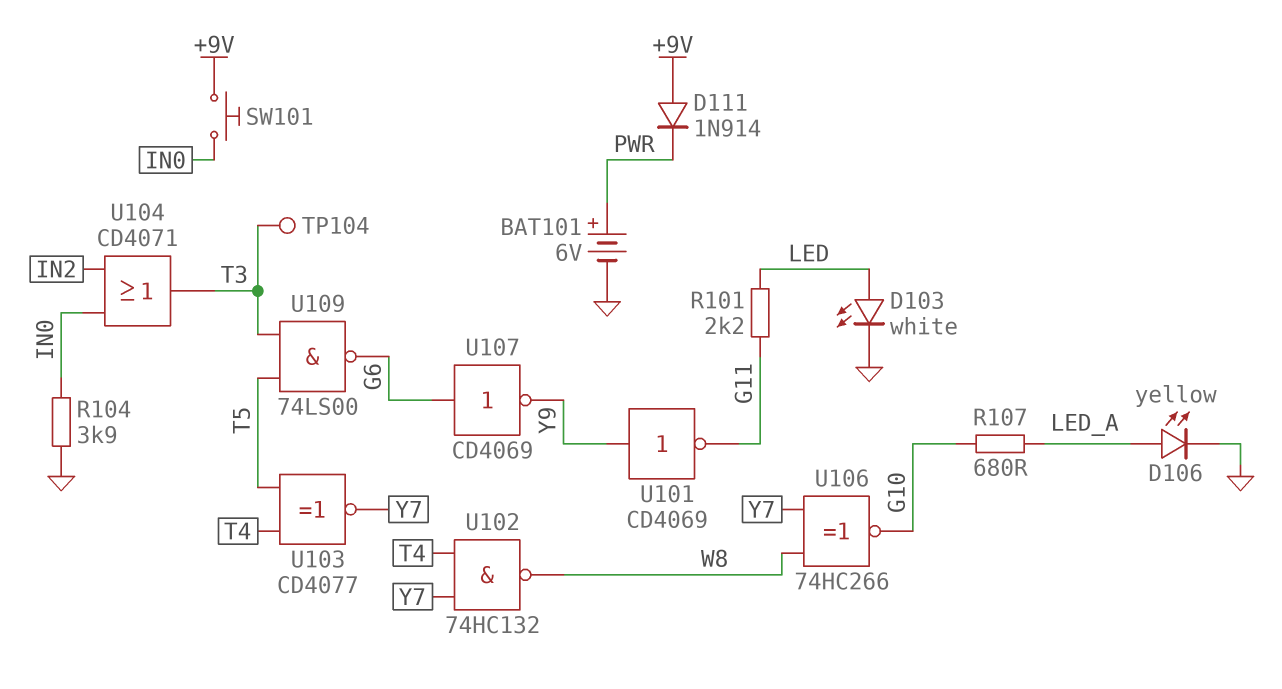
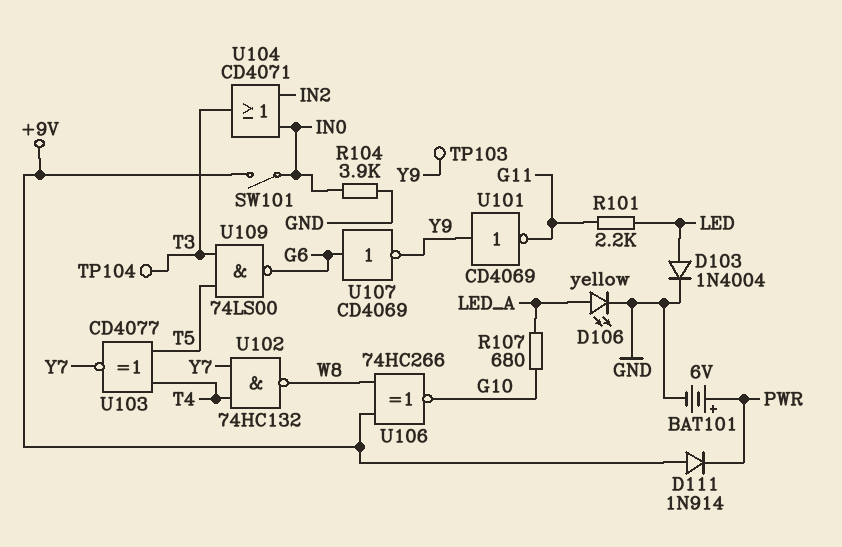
D103: LED white (A LED, K GND) -> diode 1N4004 (A LED, K GND)
SW101: button (+9V, IN0) -> switch (+9V, IN0)
TP103: none -> test point (Y9)
U106: XNOR 74HC266 (in W8, in Y7, out G10) -> XNOR 74HC266 (in +9V, in W8, out G10)

